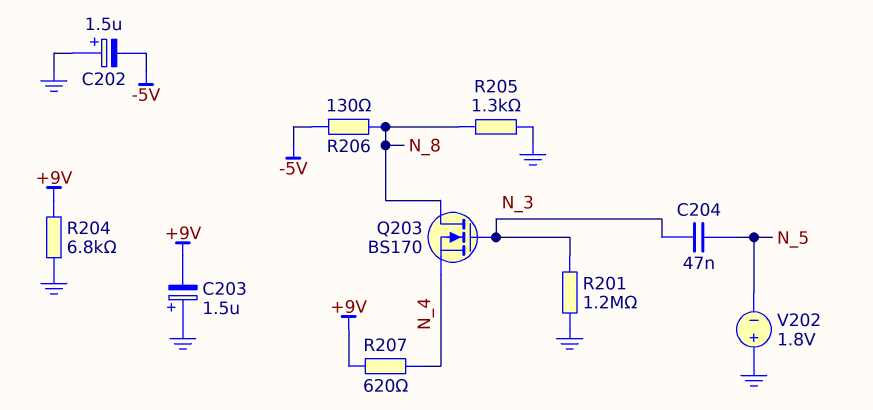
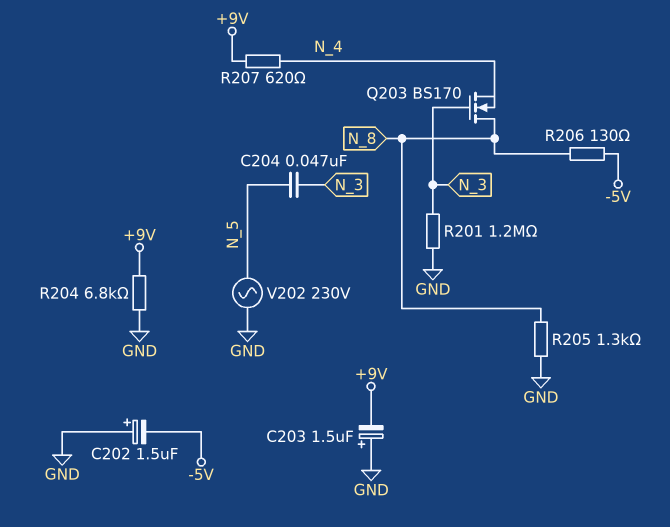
V202: 1.8V (plus GND, minus N_5) -> AC 230V (GND, N_5)

